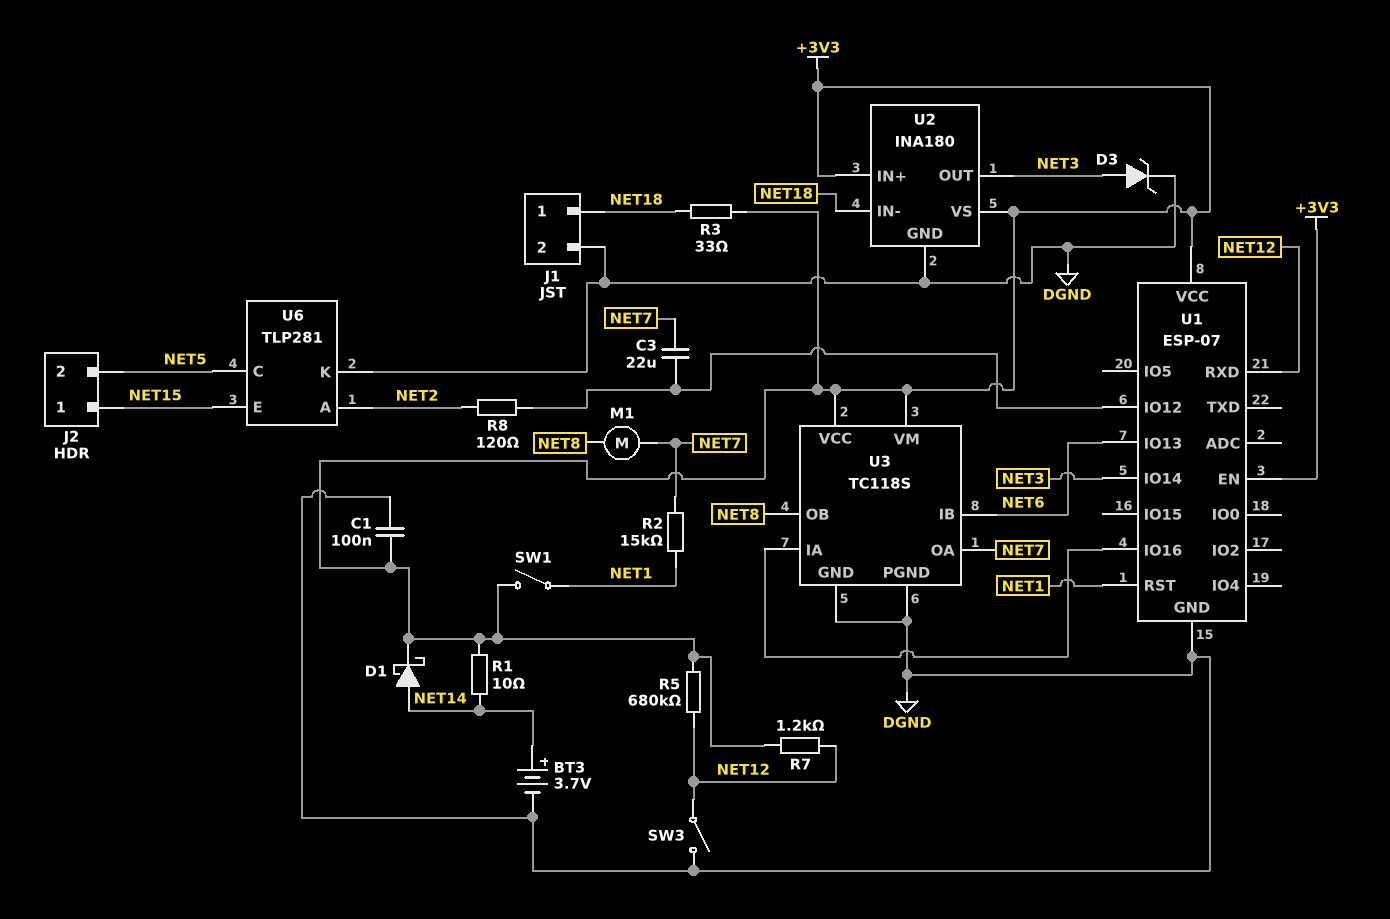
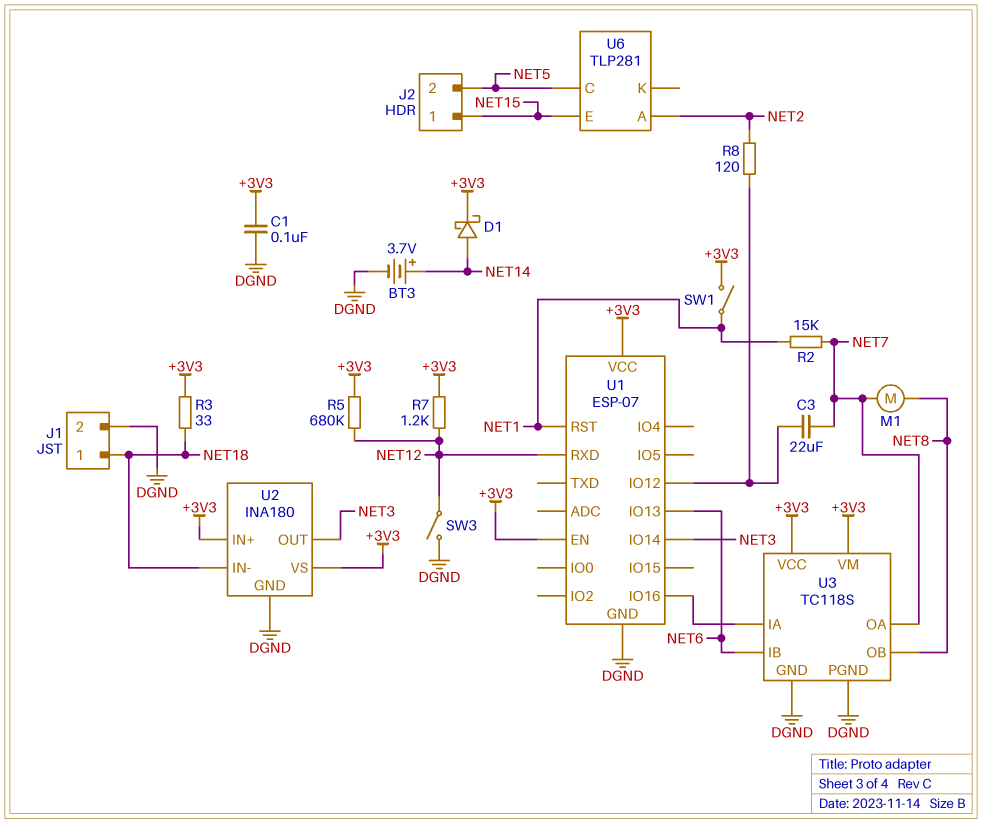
D3: zener (A NET3, K DGND) -> none
R1: 10 (+3V3, NET14) -> none
U6 pin K: DGND -> none

